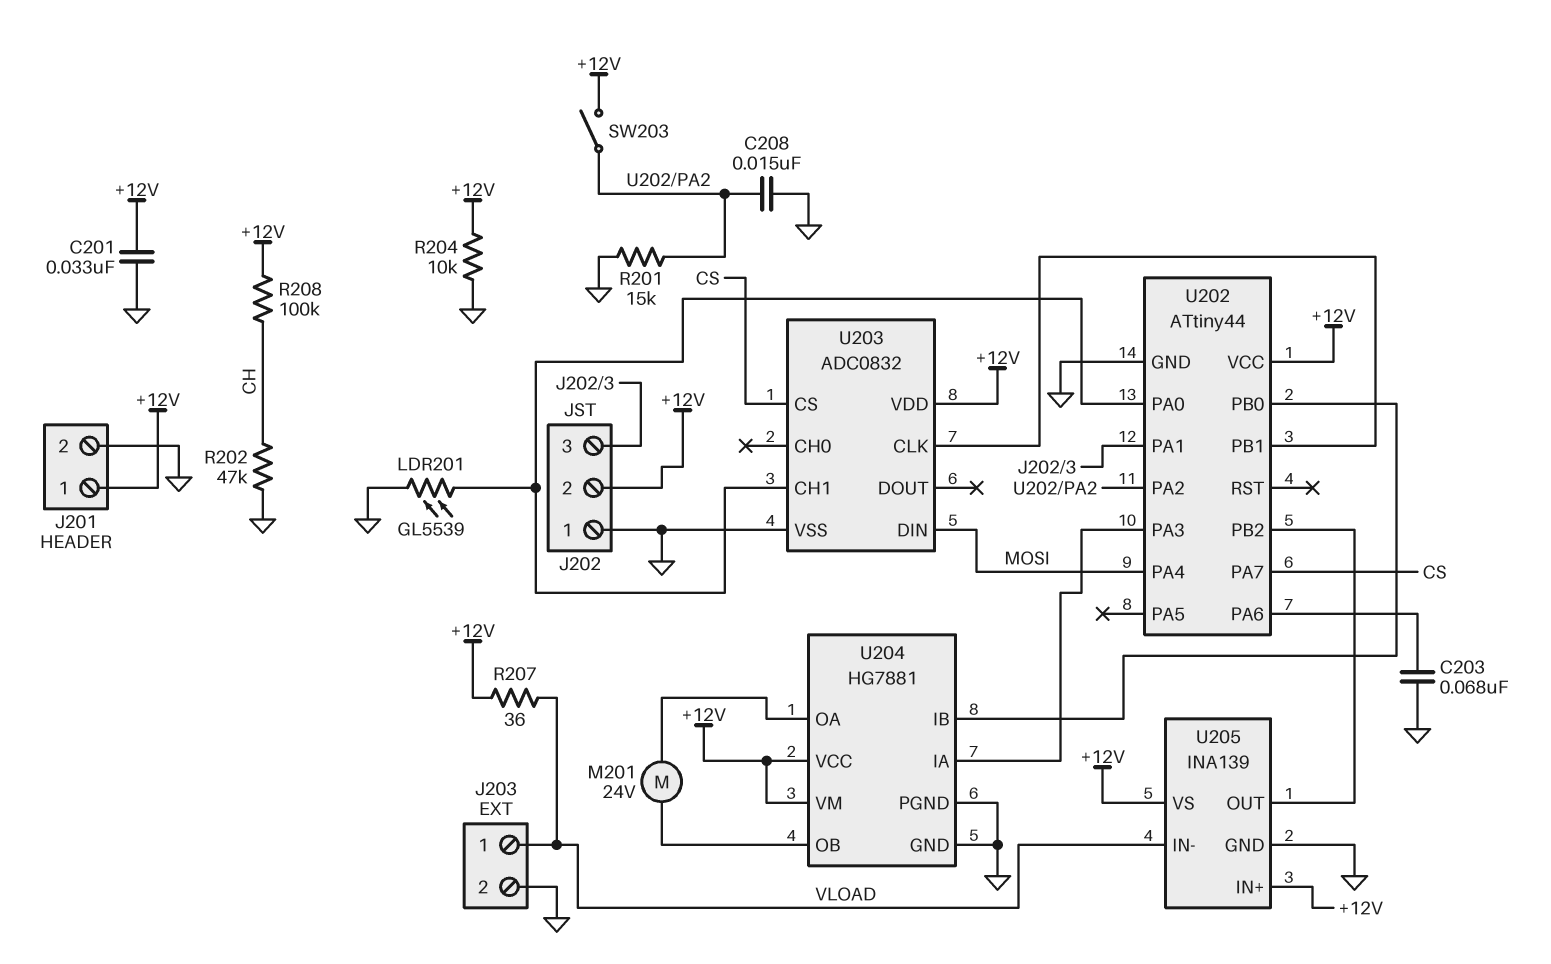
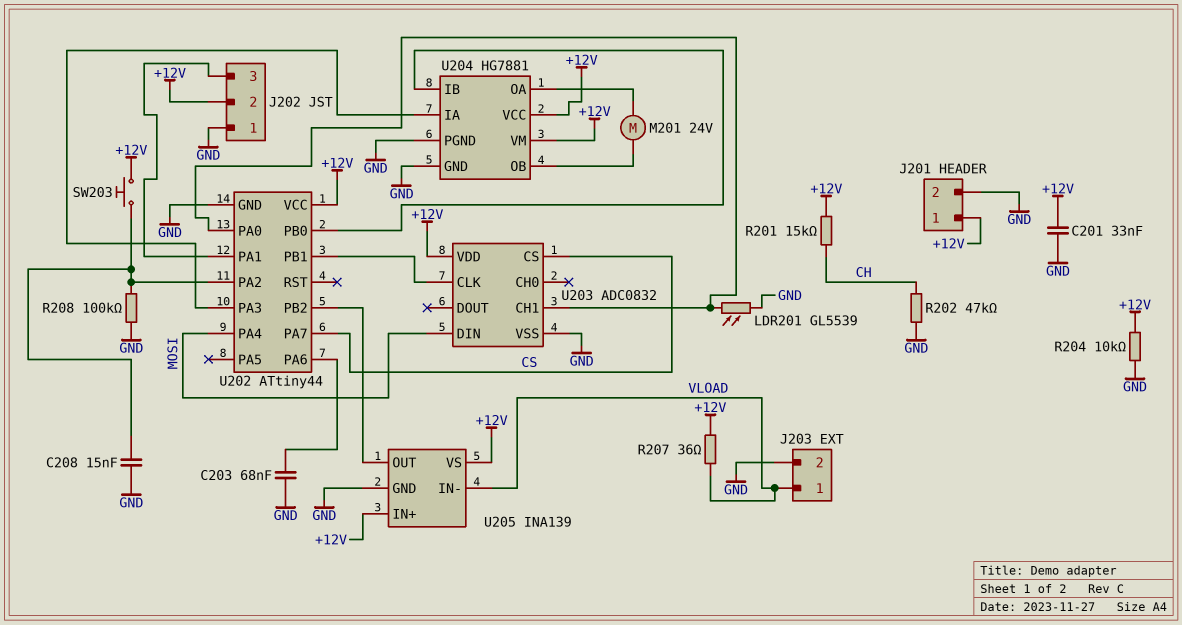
R201: 15k (GND, U202/PA2) -> 15k (+12V, CH)
R208: 100k (+12V, CH) -> 100k (GND, U202/PA2)
SW203: switch (+12V, U202/PA2) -> button (+12V, U202/PA2)

